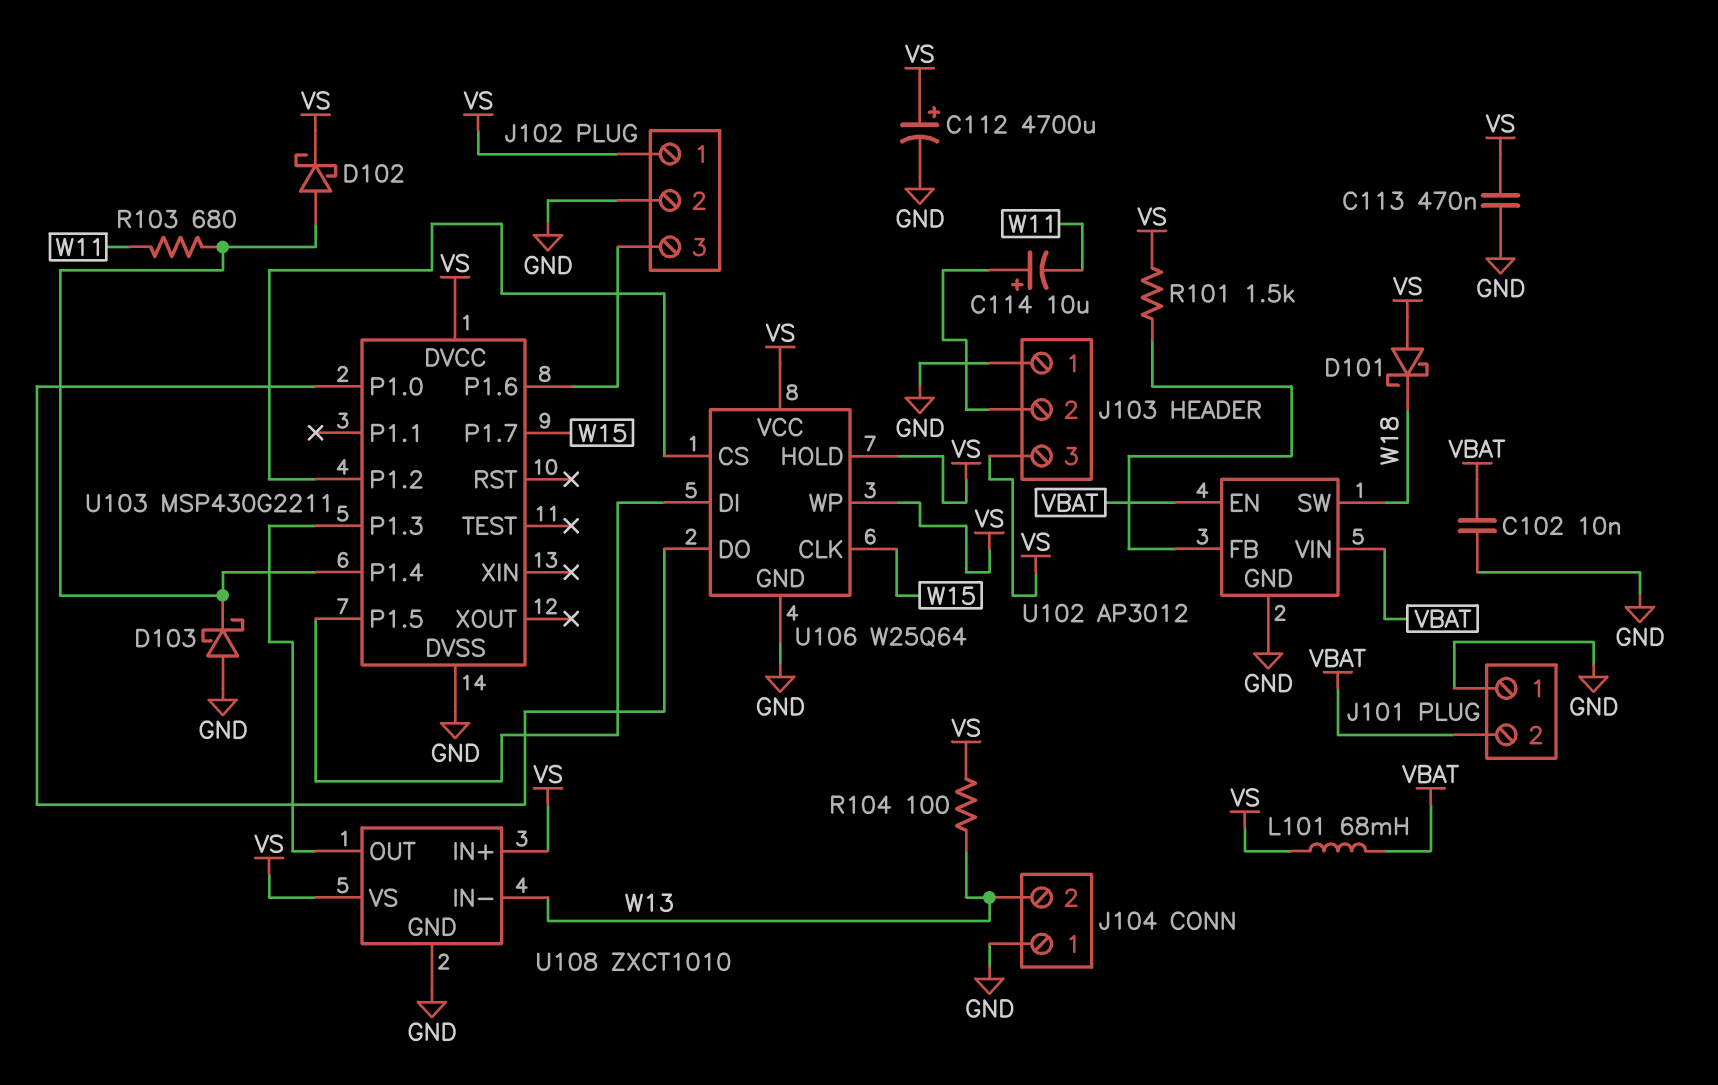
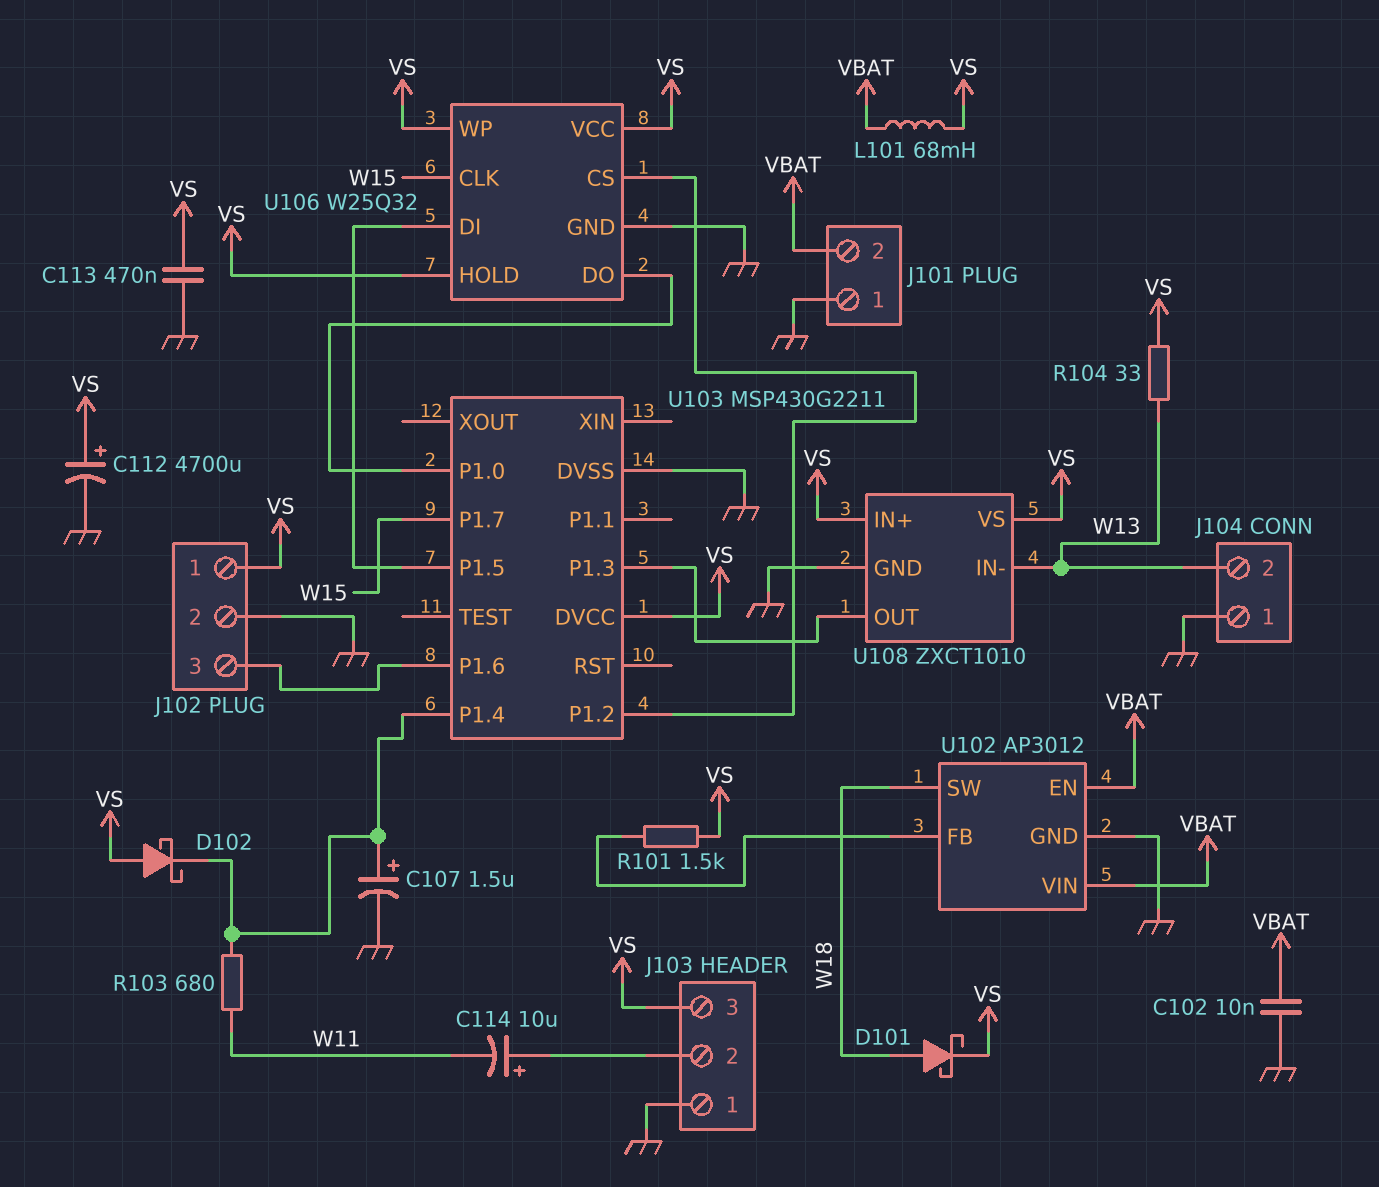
C107: none -> 1.5uF (plus U103/P1.4, minus GND)
D101: schottky (A VS, K W18) -> schottky (A W18, K VS)
D102: schottky (A U103/P1.4, K VS) -> schottky (A VS, K U103/P1.4)
D103: schottky (A GND, K U103/P1.4) -> none
R104: 100 (VS, W13) -> 33 (VS, W13)
U106: W25Q64 -> W25Q32

